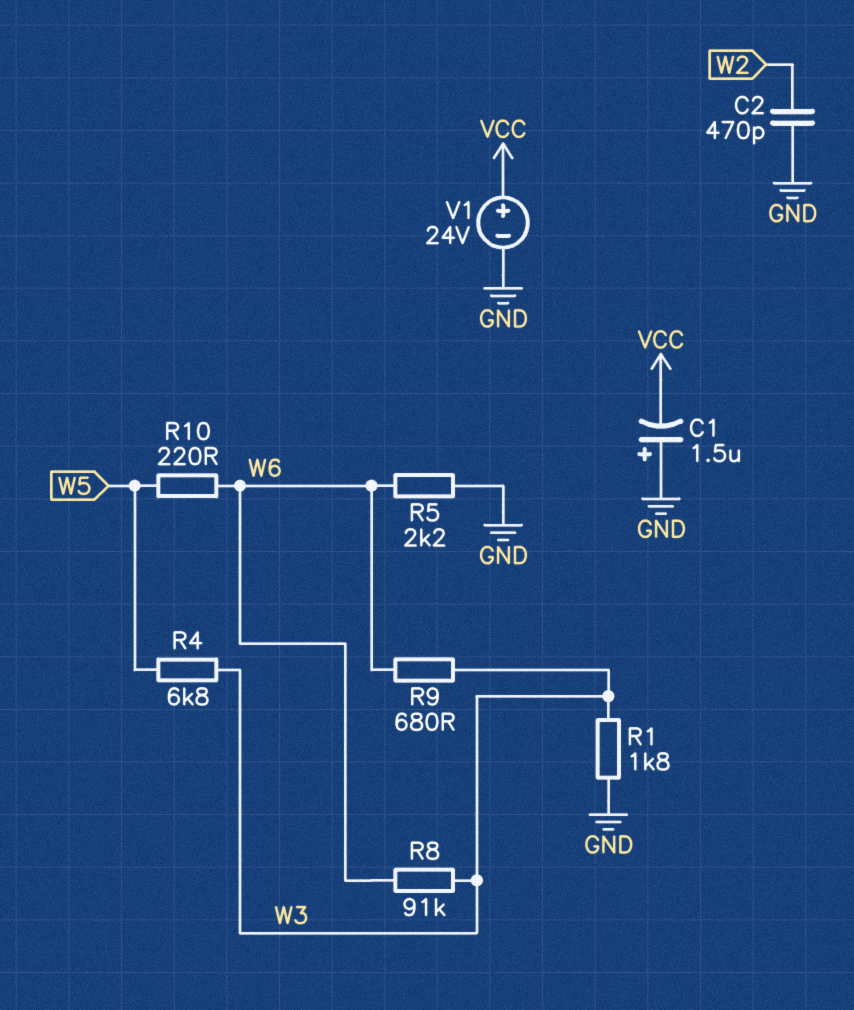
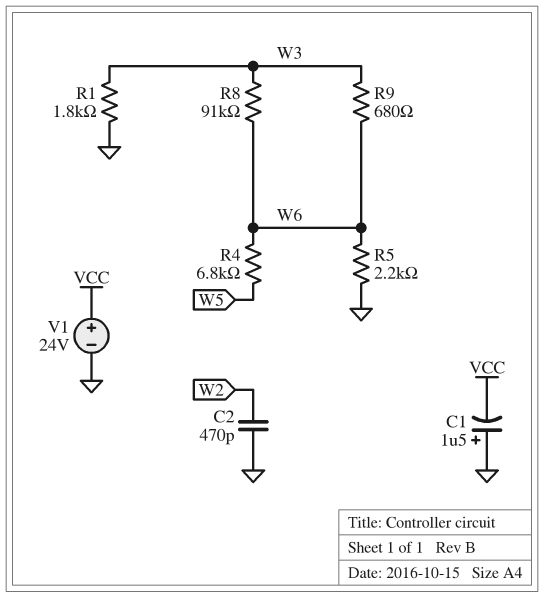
R4: 6.8k (W3, W5) -> 6.8k (W5, W6)
R10: 220 (W5, W6) -> none

